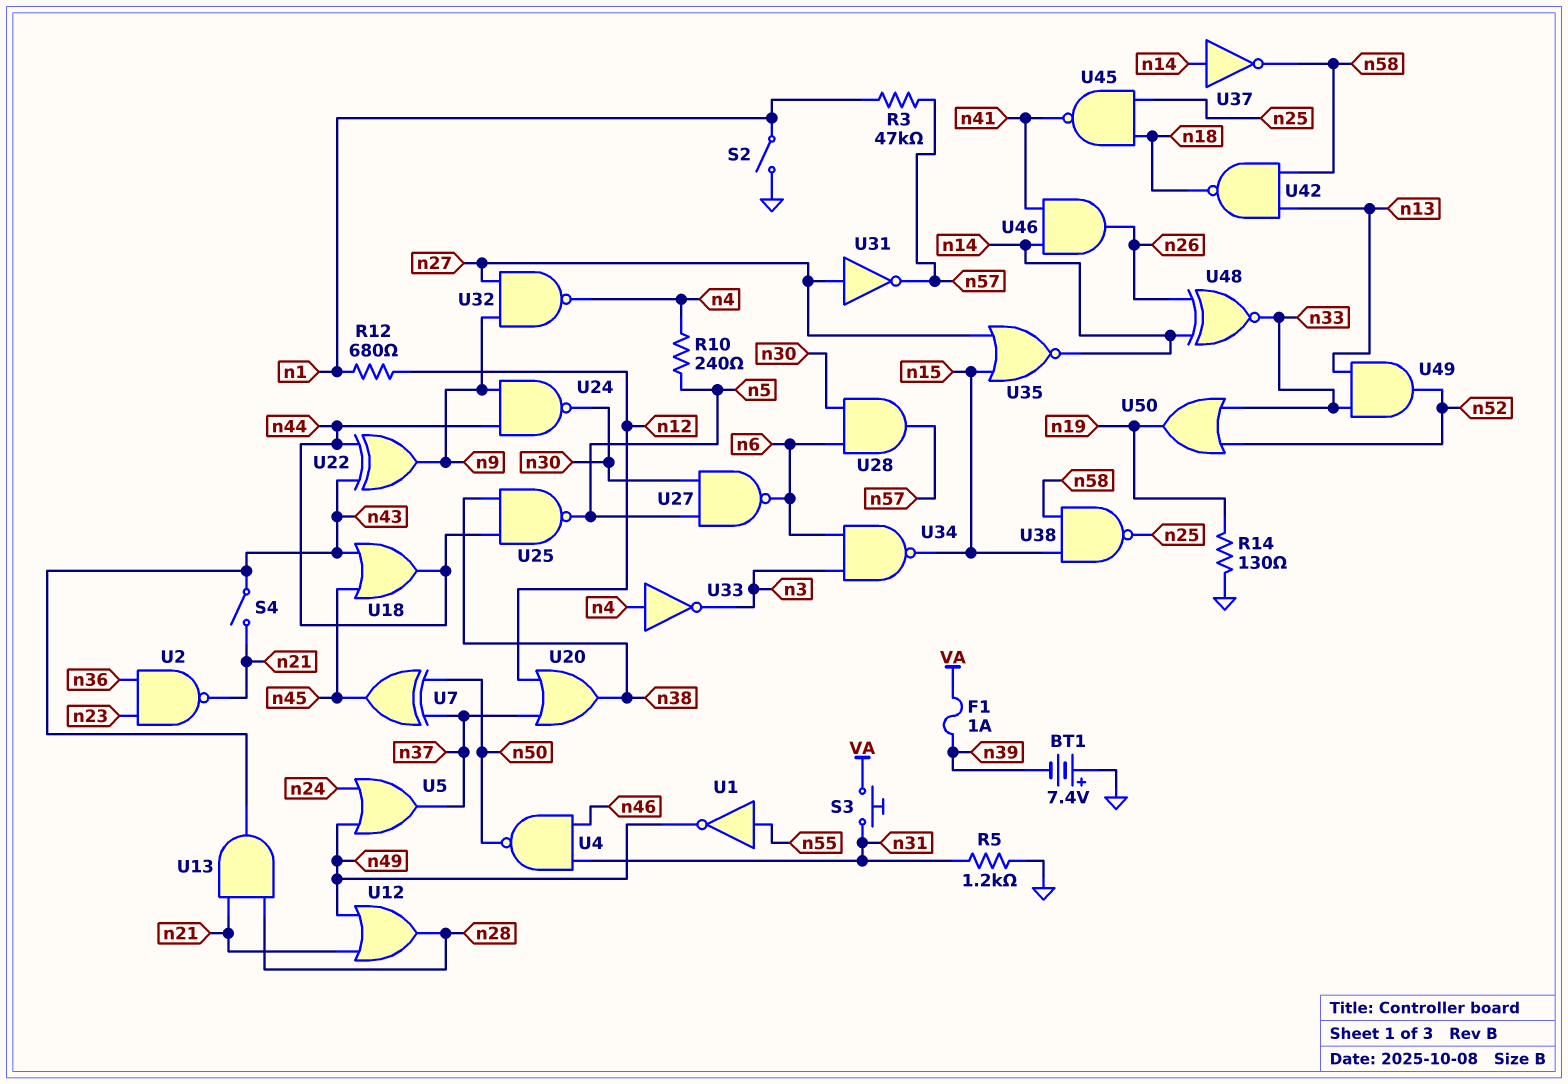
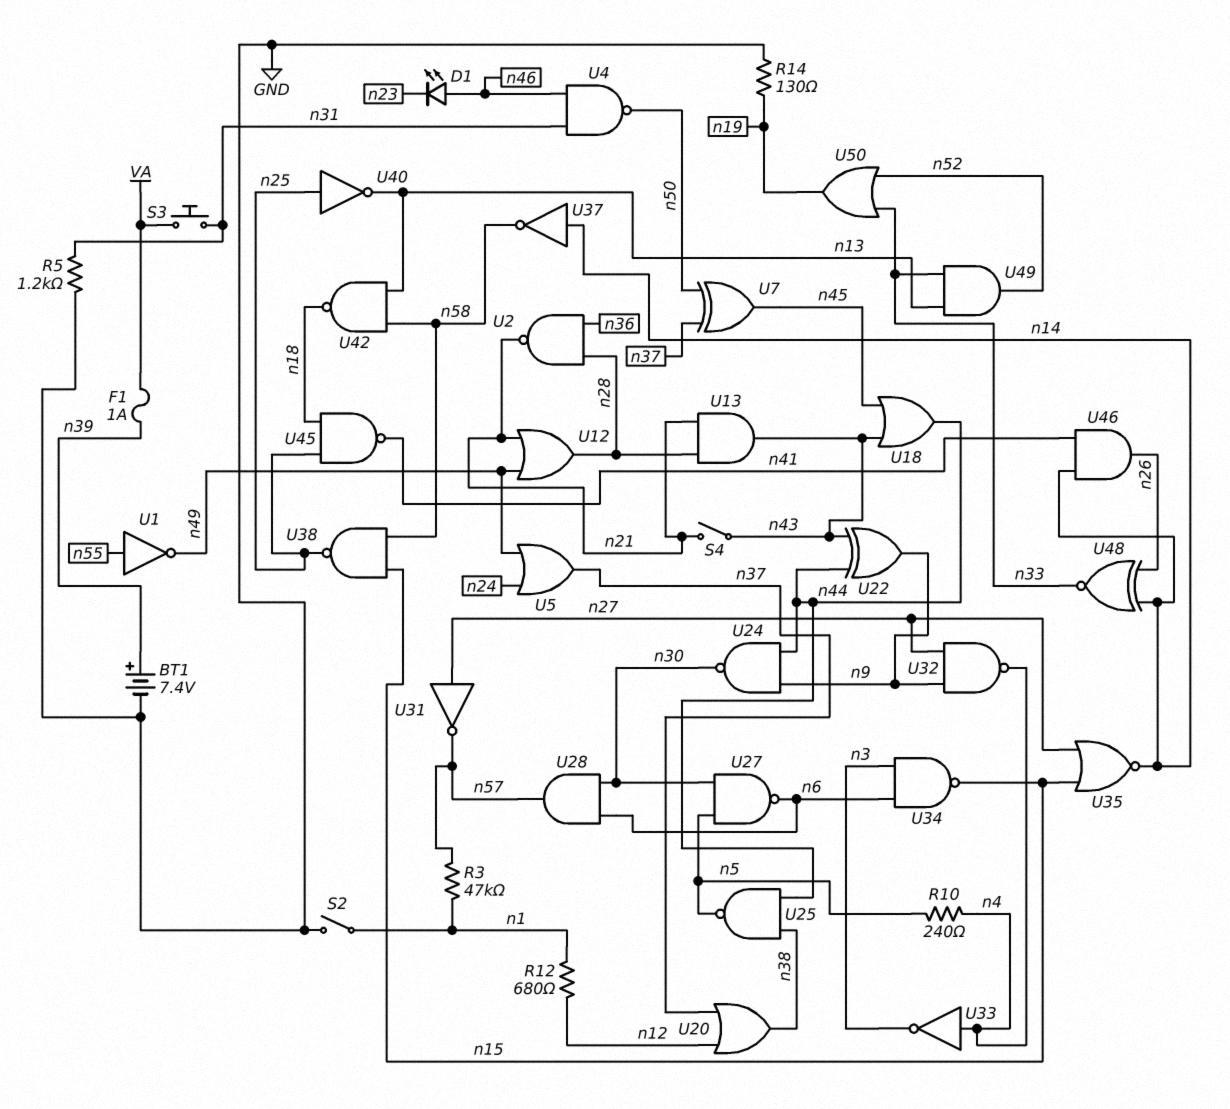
BT1: 7.4V (plus GND, minus n39) -> 7.4V (plus n39, minus GND)
D1: none -> LED (A n46, K n23)
U2: NAND (in n23, in n36, out n21) -> NAND (in n28, in n36, out n21)
U40: none -> NOT (in n25, out n13)

